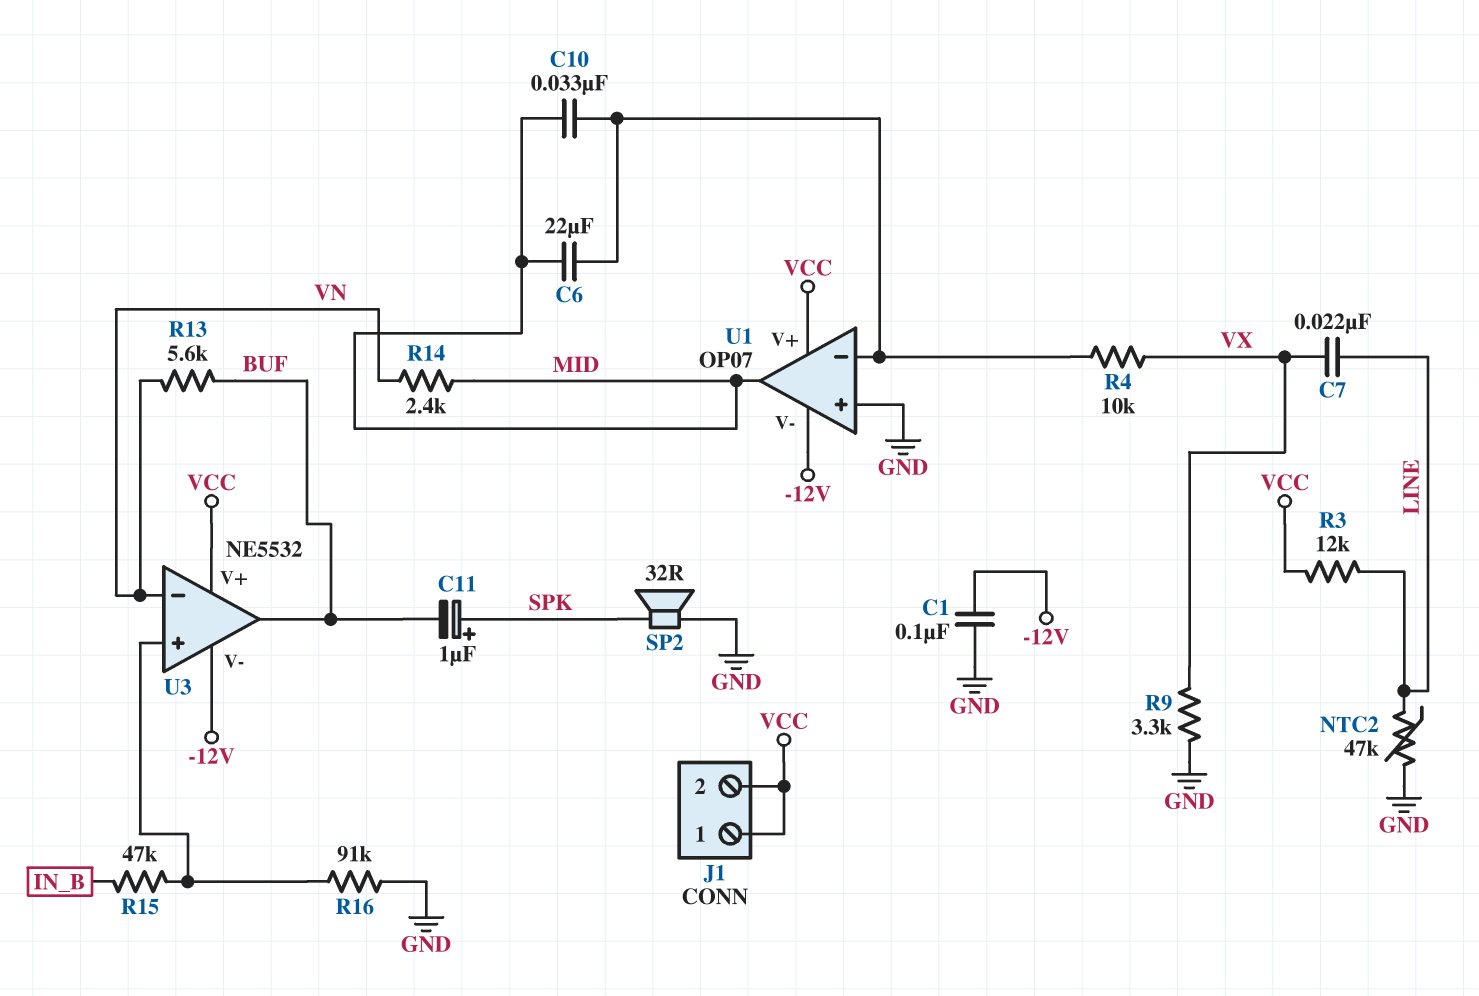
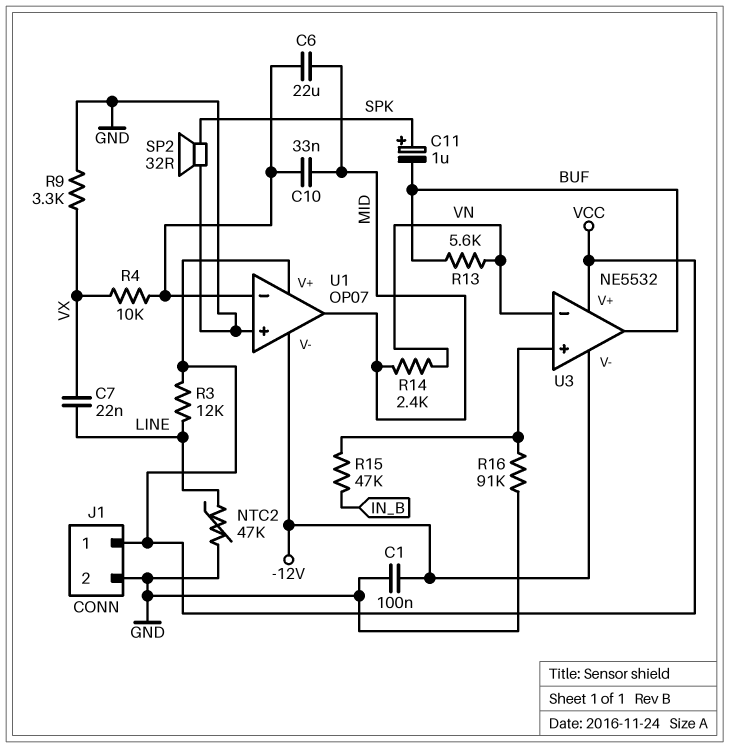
J1 pin 2: VCC -> GND

